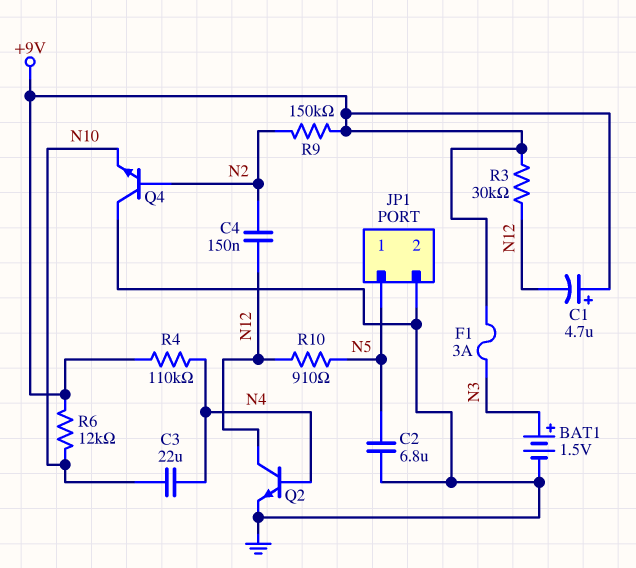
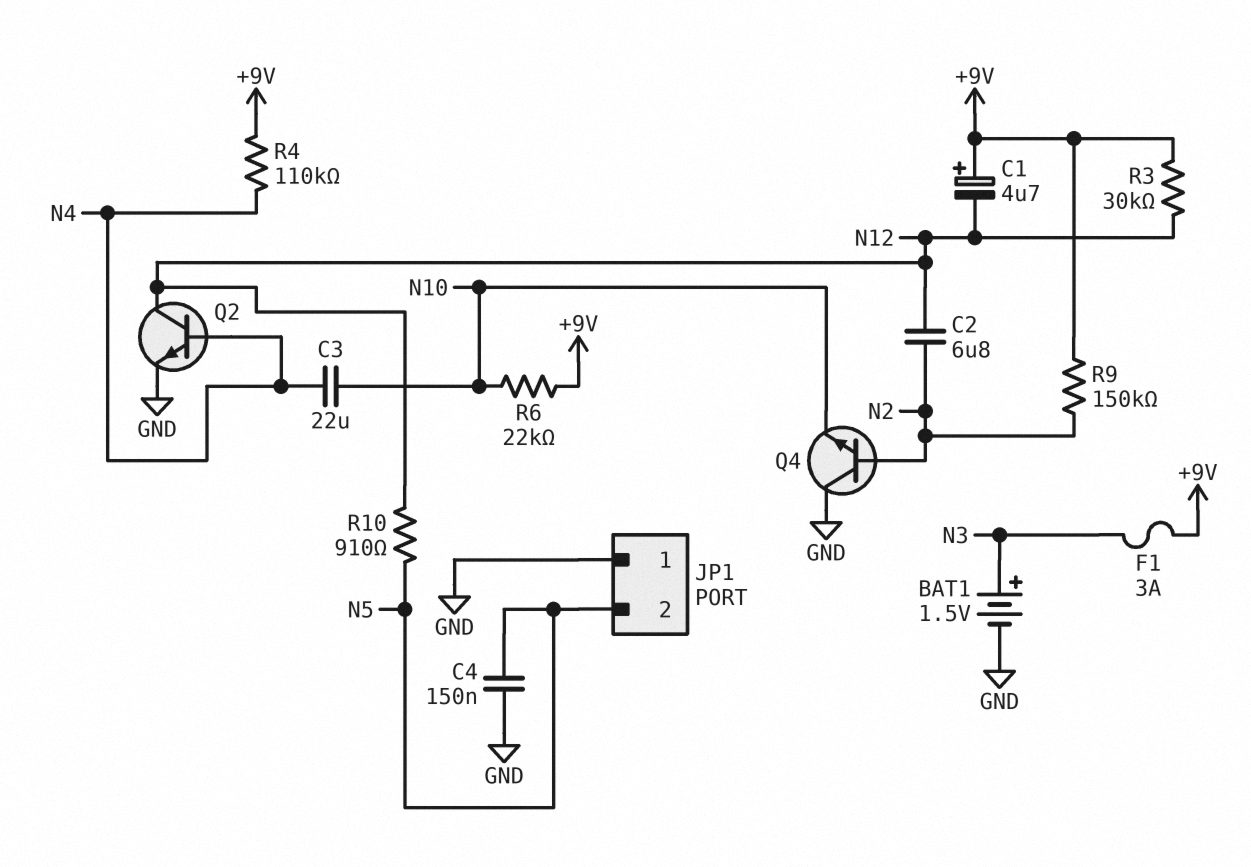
C2: 6.8uF (GND, N5) -> 6.8uF (N2, N12)
C4: 150nF (N2, N12) -> 150nF (GND, N5)
JP1 pin 1: N5 -> GND
JP1 pin 2: GND -> N5
R6: 12k (+9V, N10) -> 22k (+9V, N10)

